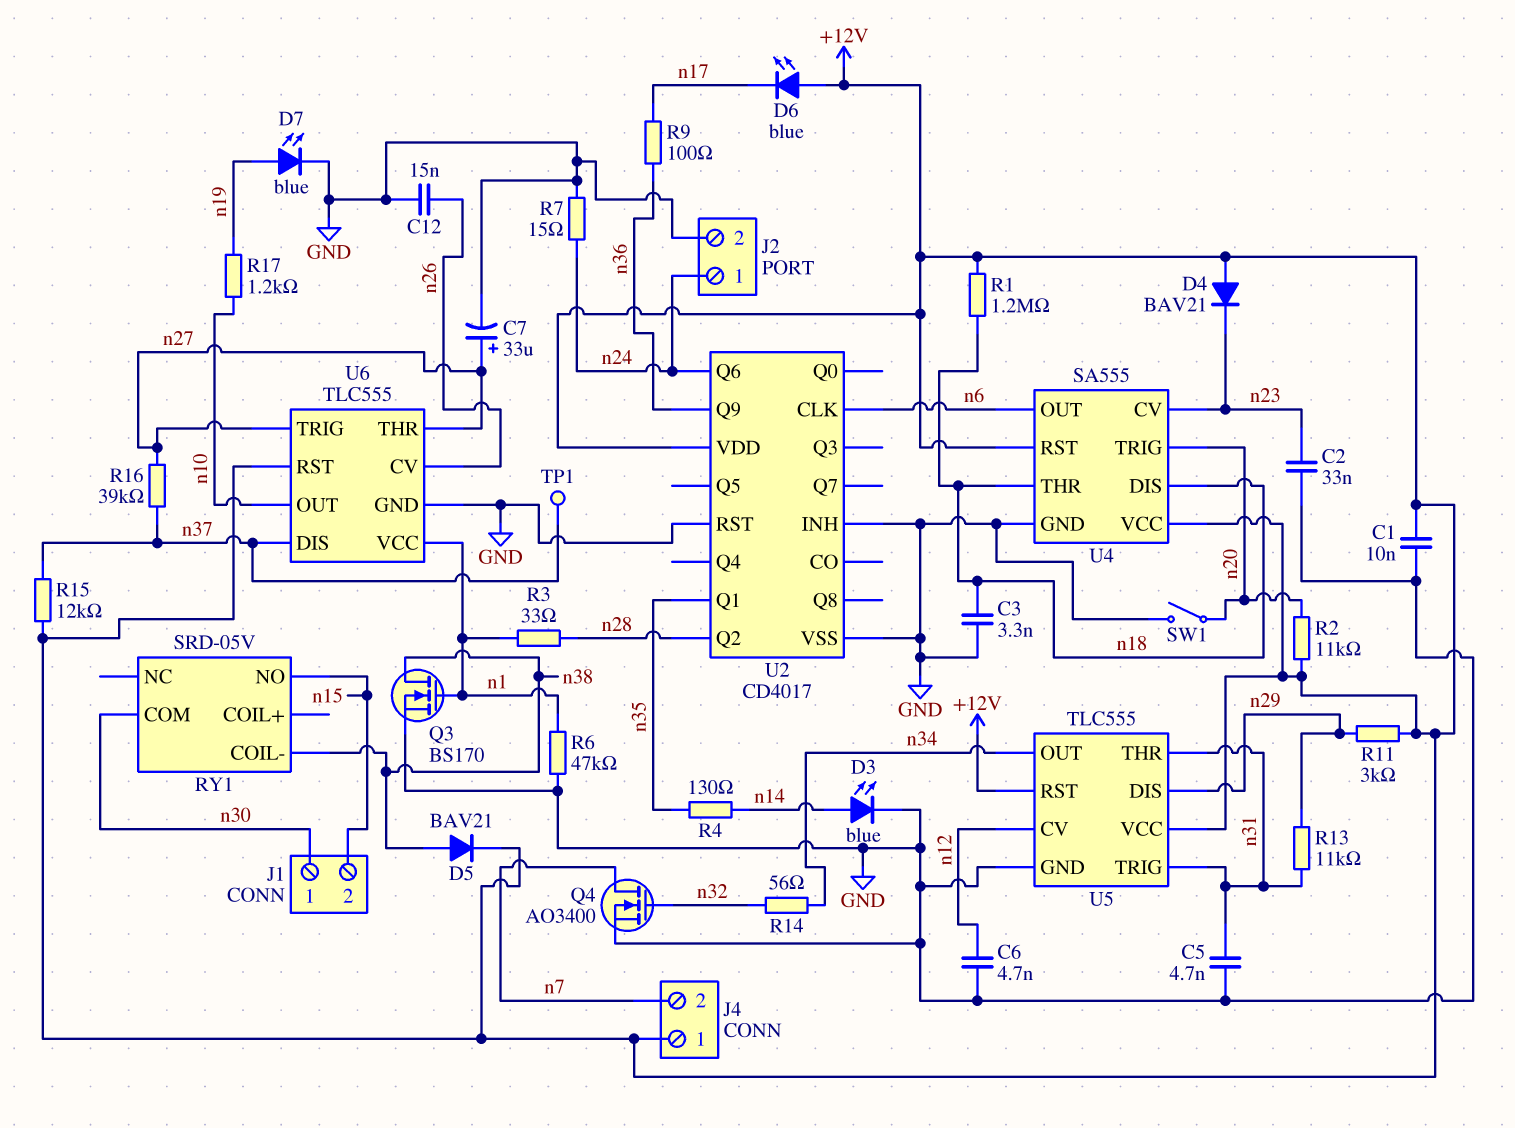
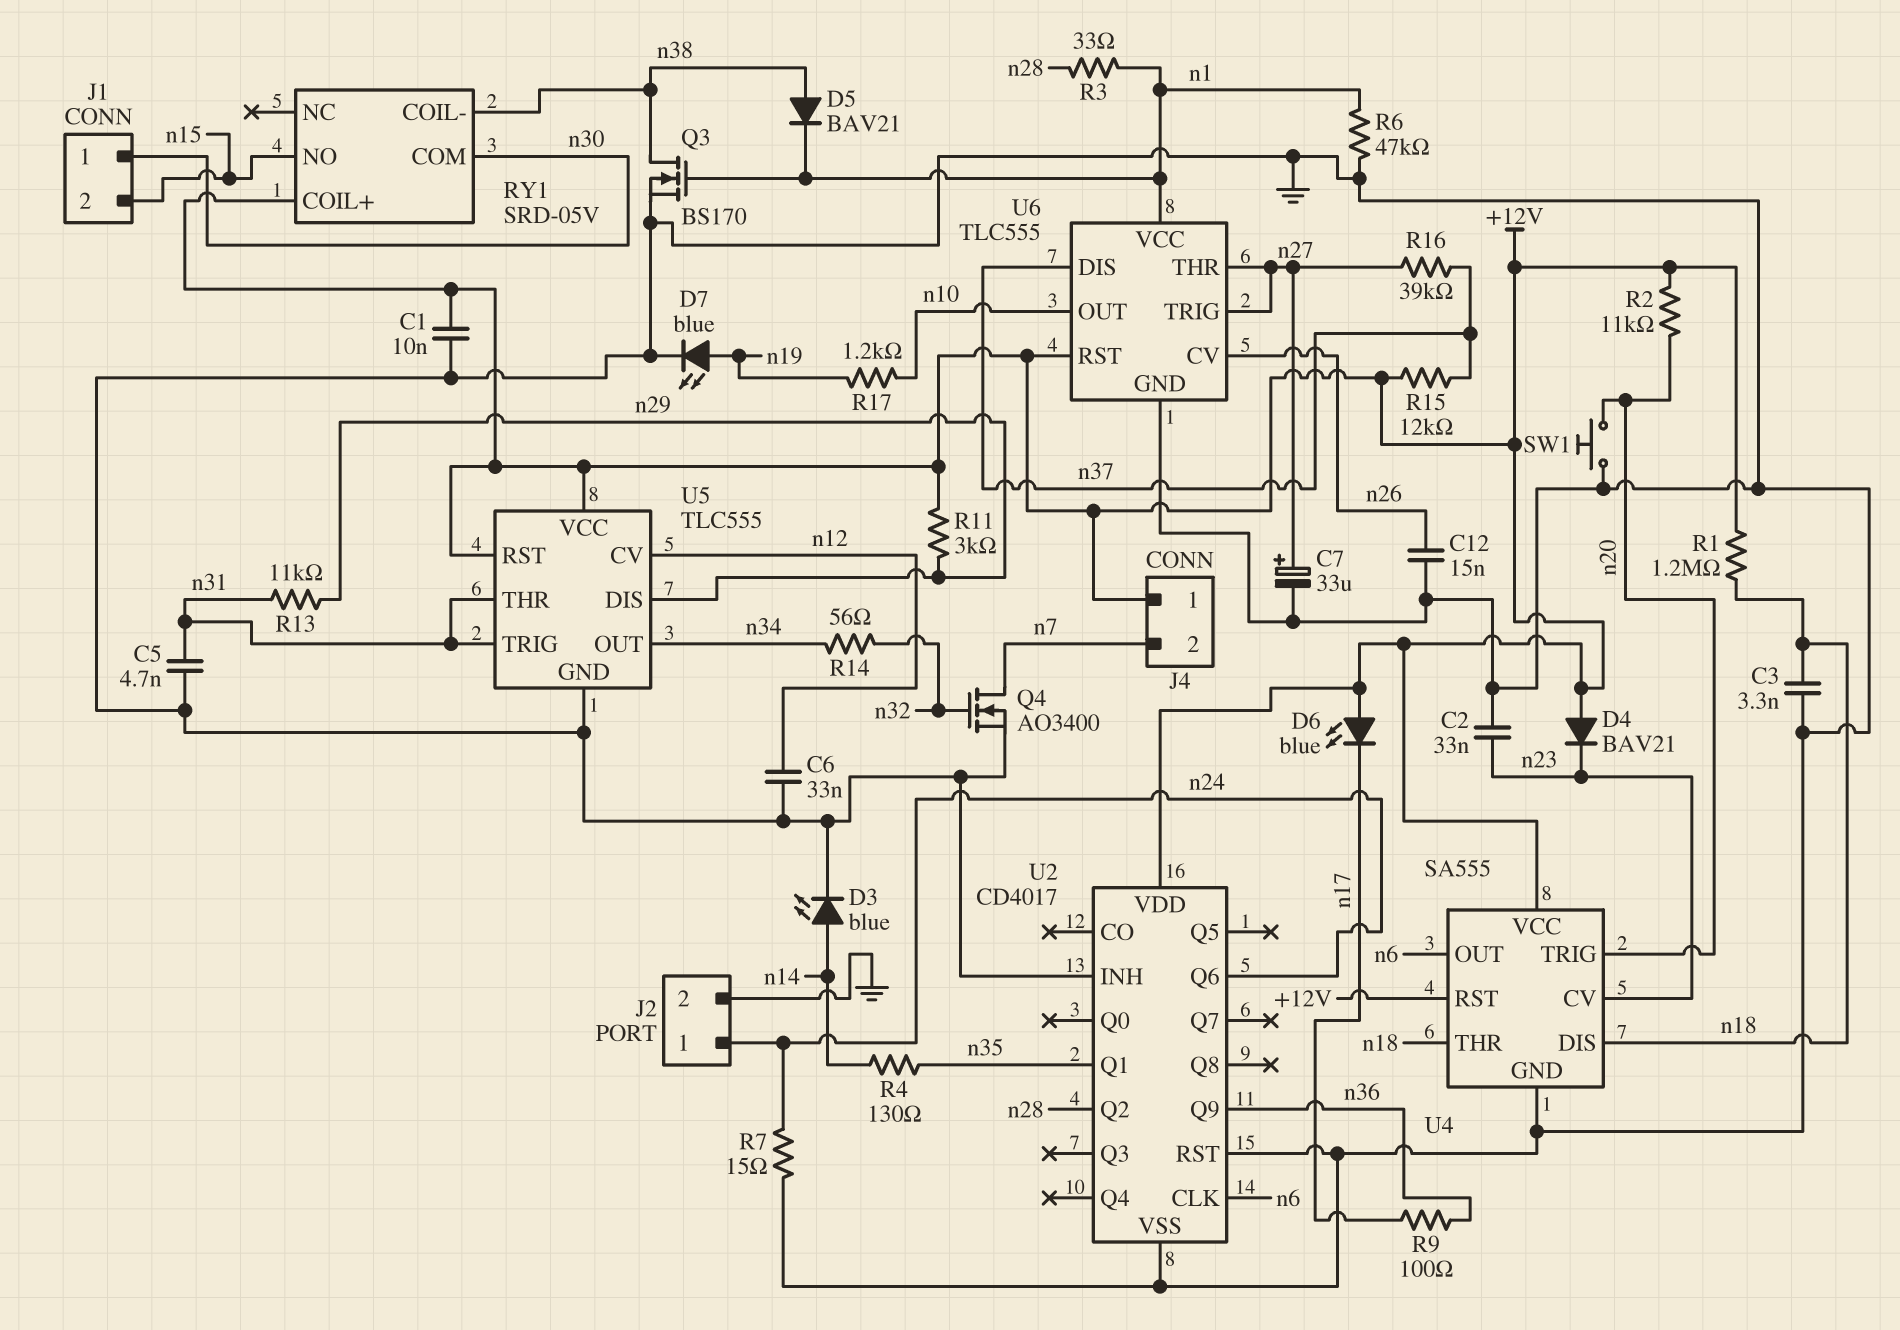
C6: 4.7nF (GND, n12) -> 33nF (GND, n12)
D5: diode BAV21 (A n38, K +12V) -> diode BAV21 (A n38, K n1)
RY1 pin COIL+: none -> +12V
SW1: switch (GND, n20) -> button (GND, n20)
TP1: test point (n37) -> none

